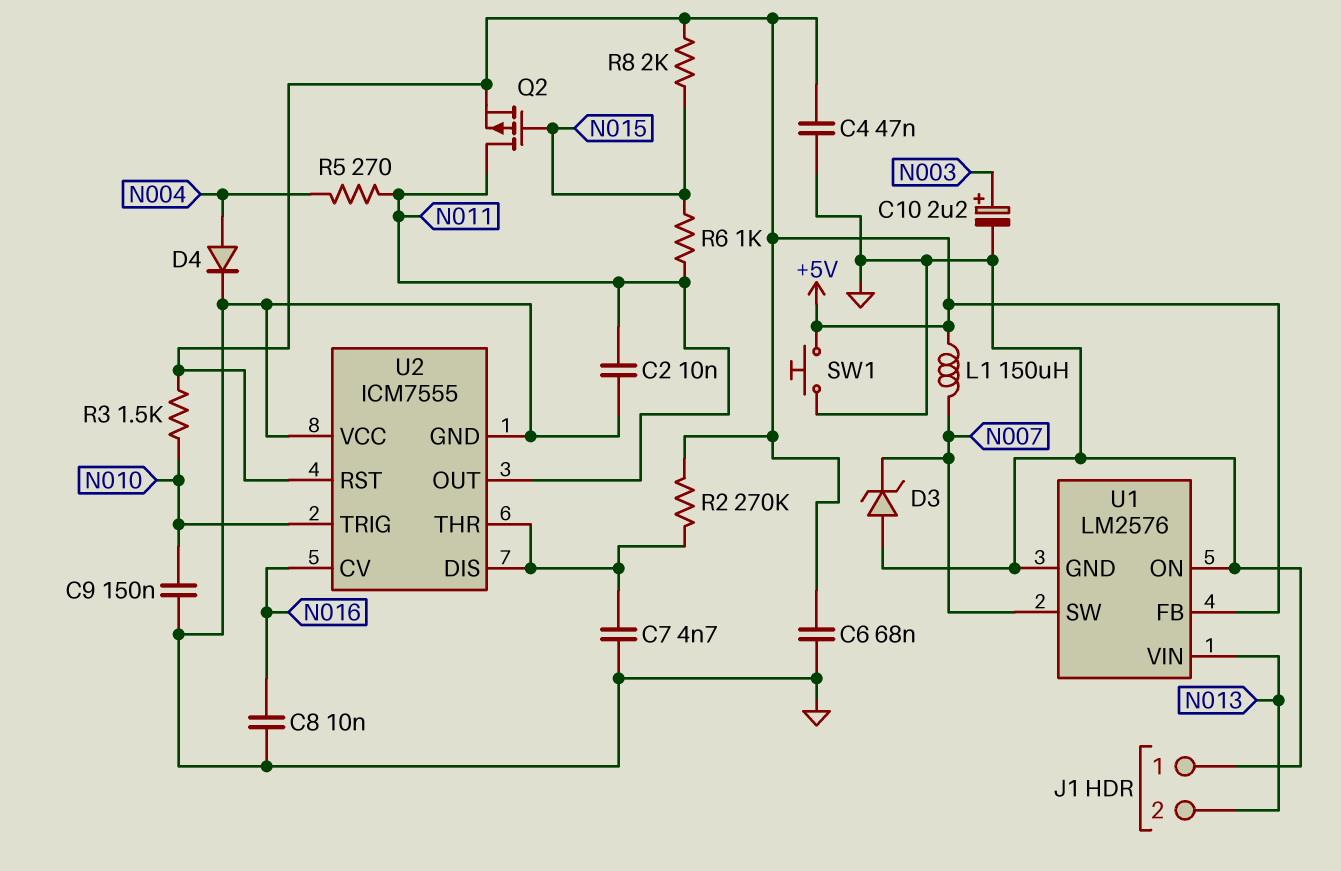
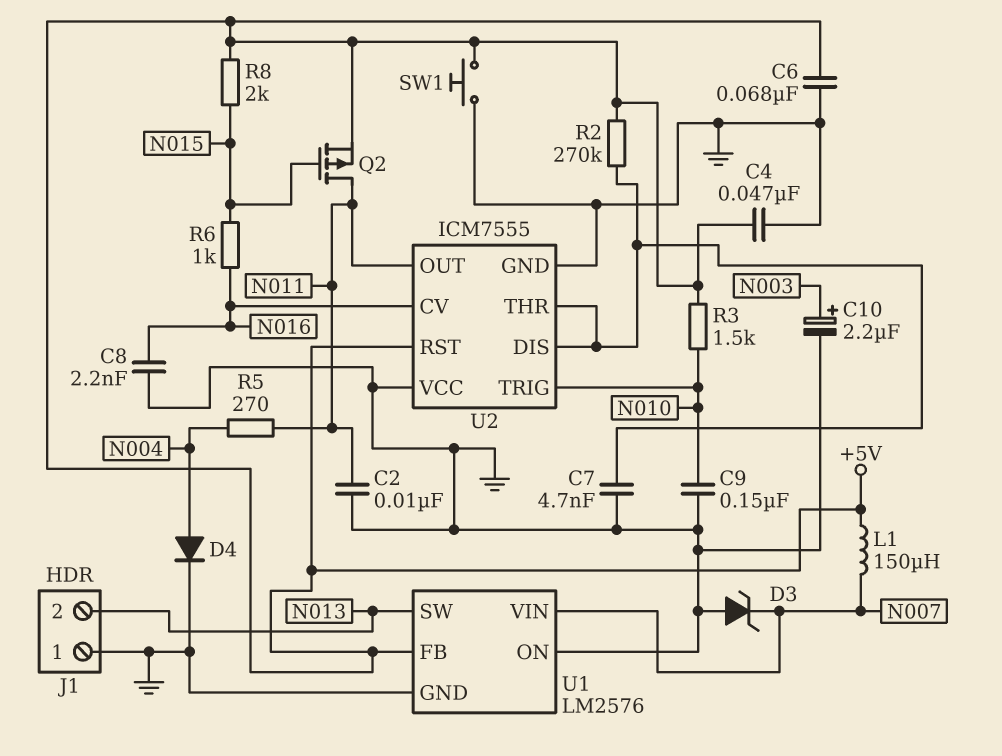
C8: 10nF (GND, N016) -> 2.2nF (GND, N016)
R6: 1k (N011, N015) -> 1k (N015, N016)
U1 pin SW: N007 -> N013
U1 pin VIN: N013 -> N007

